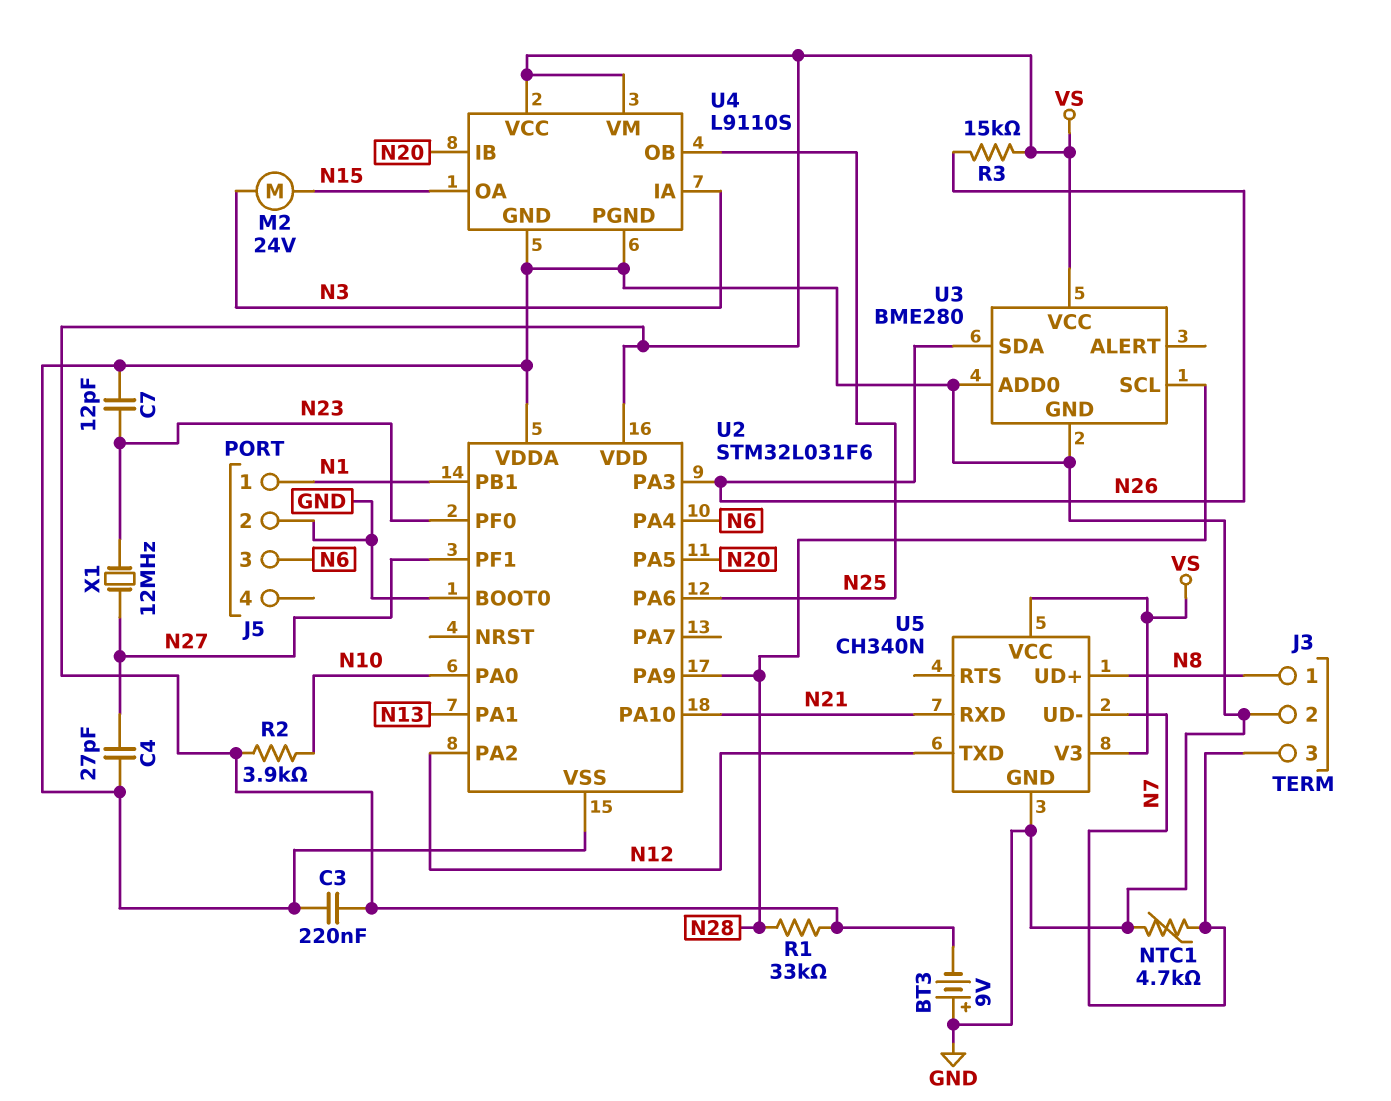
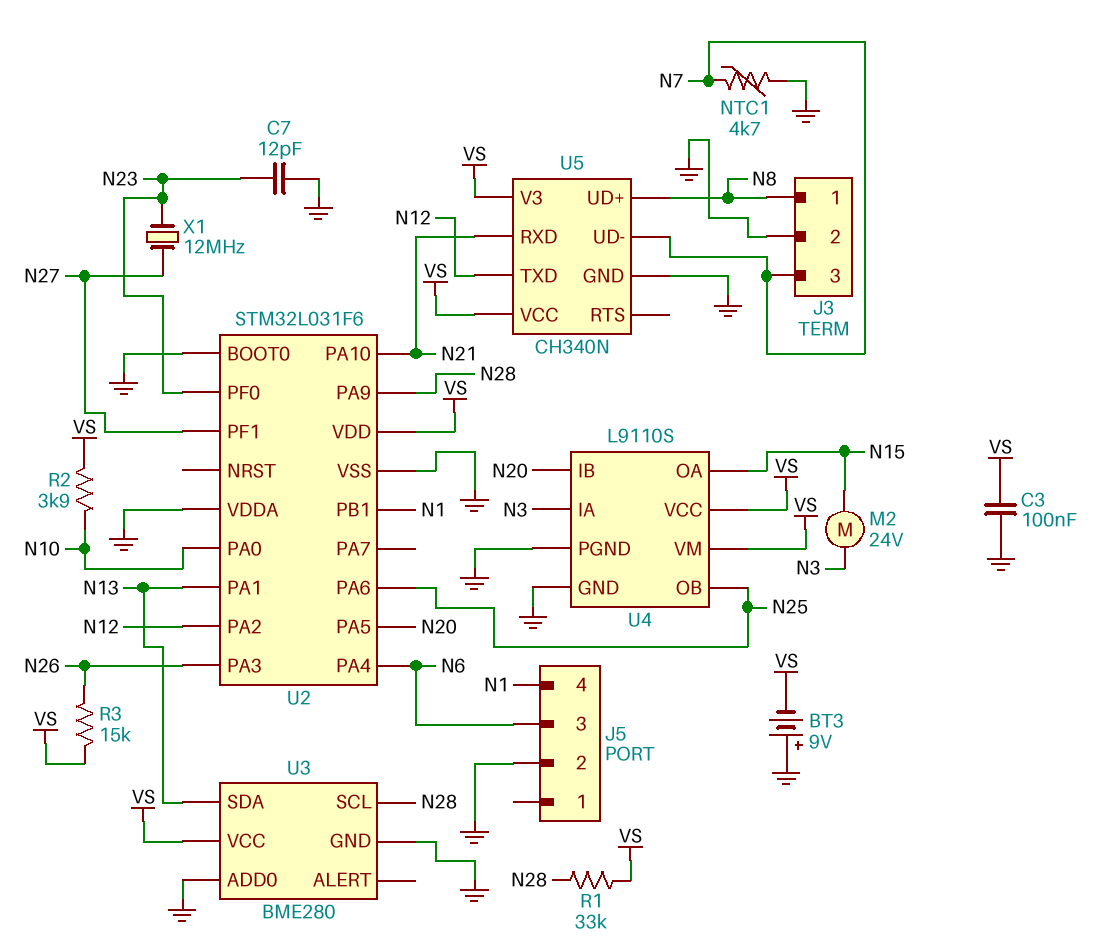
C3: 220nF (GND, VS) -> 100nF (GND, VS)
C4: 27pF (GND, N27) -> none
J5 pin 1: N1 -> none
J5 pin 4: none -> N1
U3 pin SDA: N26 -> N13

